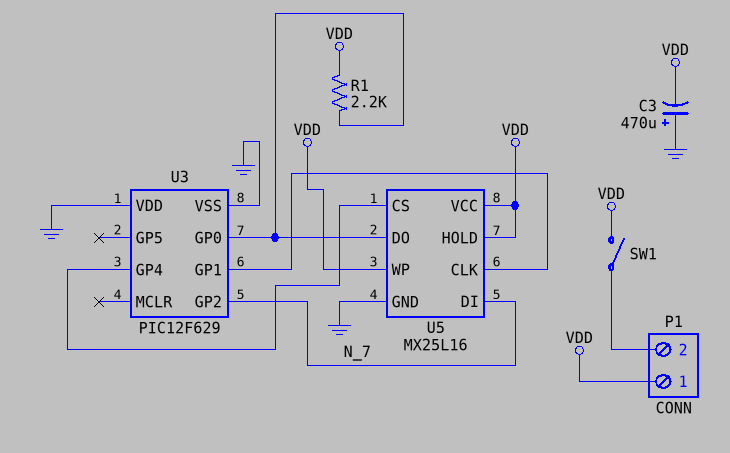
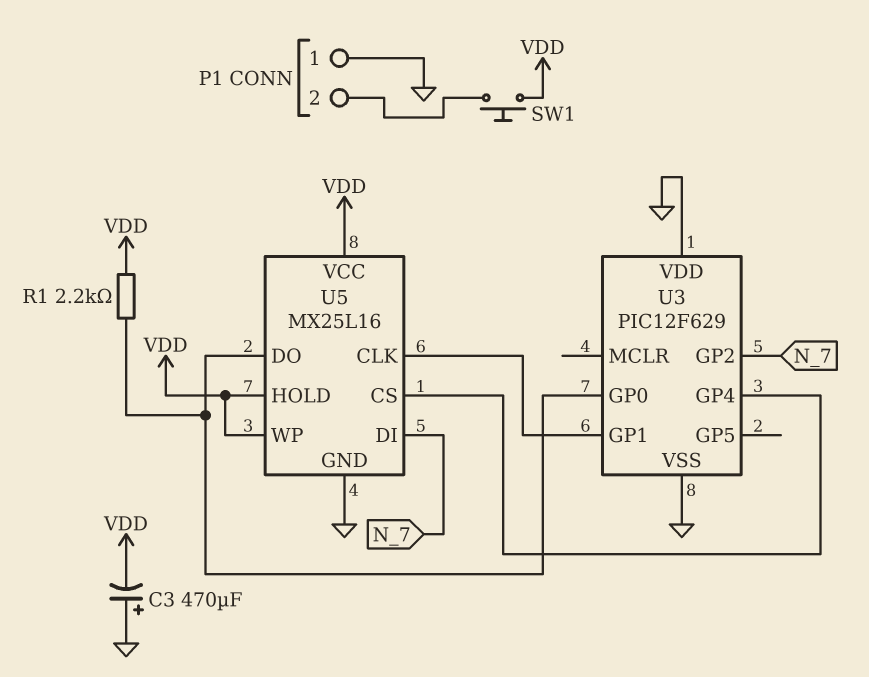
P1 pin 1: VDD -> GND
SW1: switch (P1/2, VDD) -> button (P1/2, VDD)

